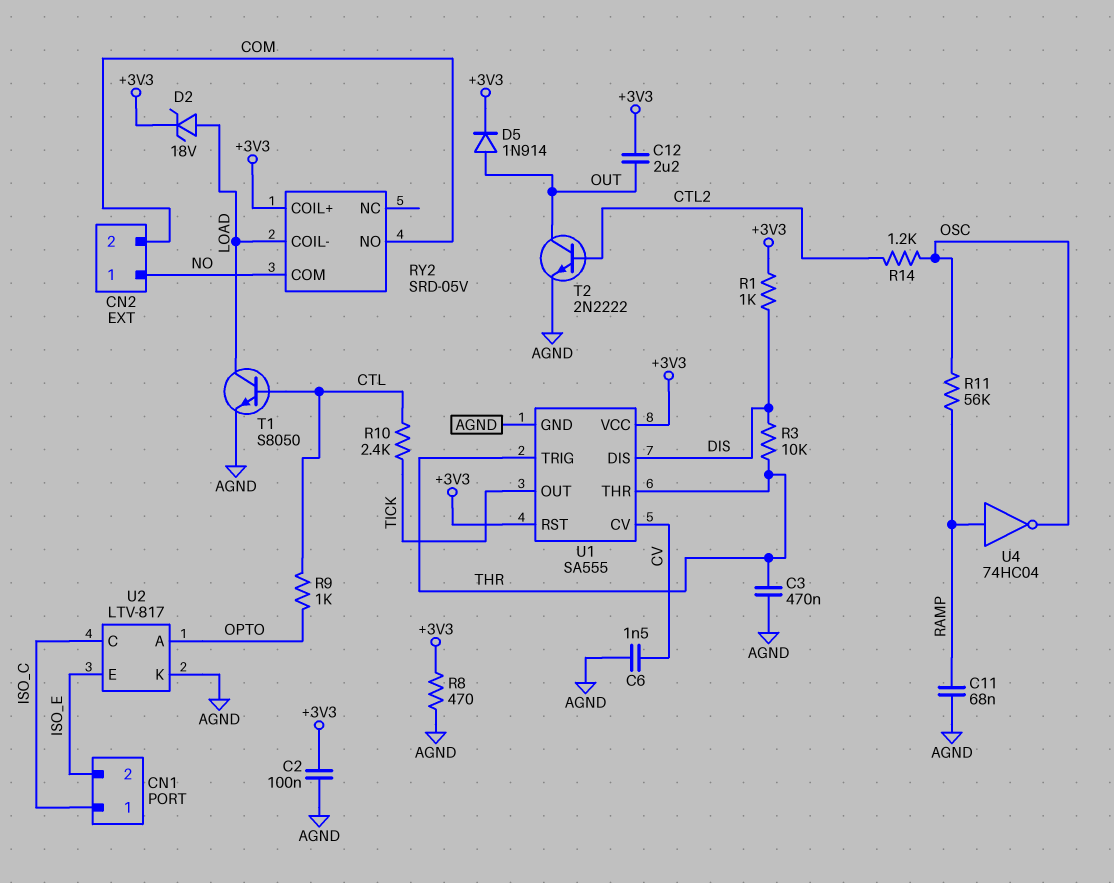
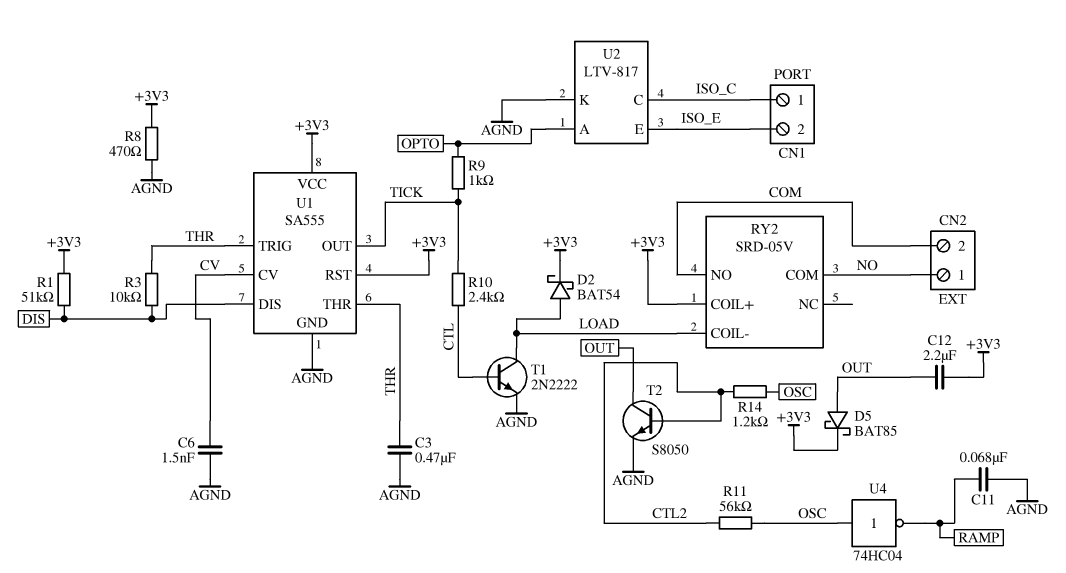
C2: 100nF (+3V3, AGND) -> none
D2: zener 18V (A LOAD, K +3V3) -> schottky BAT54 (A LOAD, K +3V3)
D5: diode 1N914 (A OUT, K +3V3) -> schottky BAT85 (A OUT, K +3V3)
R1: 1k (+3V3, DIS) -> 51k (+3V3, DIS)
R9: 1k (CTL, OPTO) -> 1k (OPTO, TICK)
R11: 56k (OSC, RAMP) -> 56k (CTL2, OSC)
T1: NPN S8050 (B CTL, C LOAD, E AGND) -> NPN 2N2222 (B CTL, C LOAD, E AGND)
T2: NPN 2N2222 (B CTL2, C OUT, E AGND) -> NPN S8050 (B CTL2, C OUT, E AGND)
U4: NOT 74HC04 (in RAMP, out OSC) -> NOT 74HC04 (in OSC, out RAMP)

